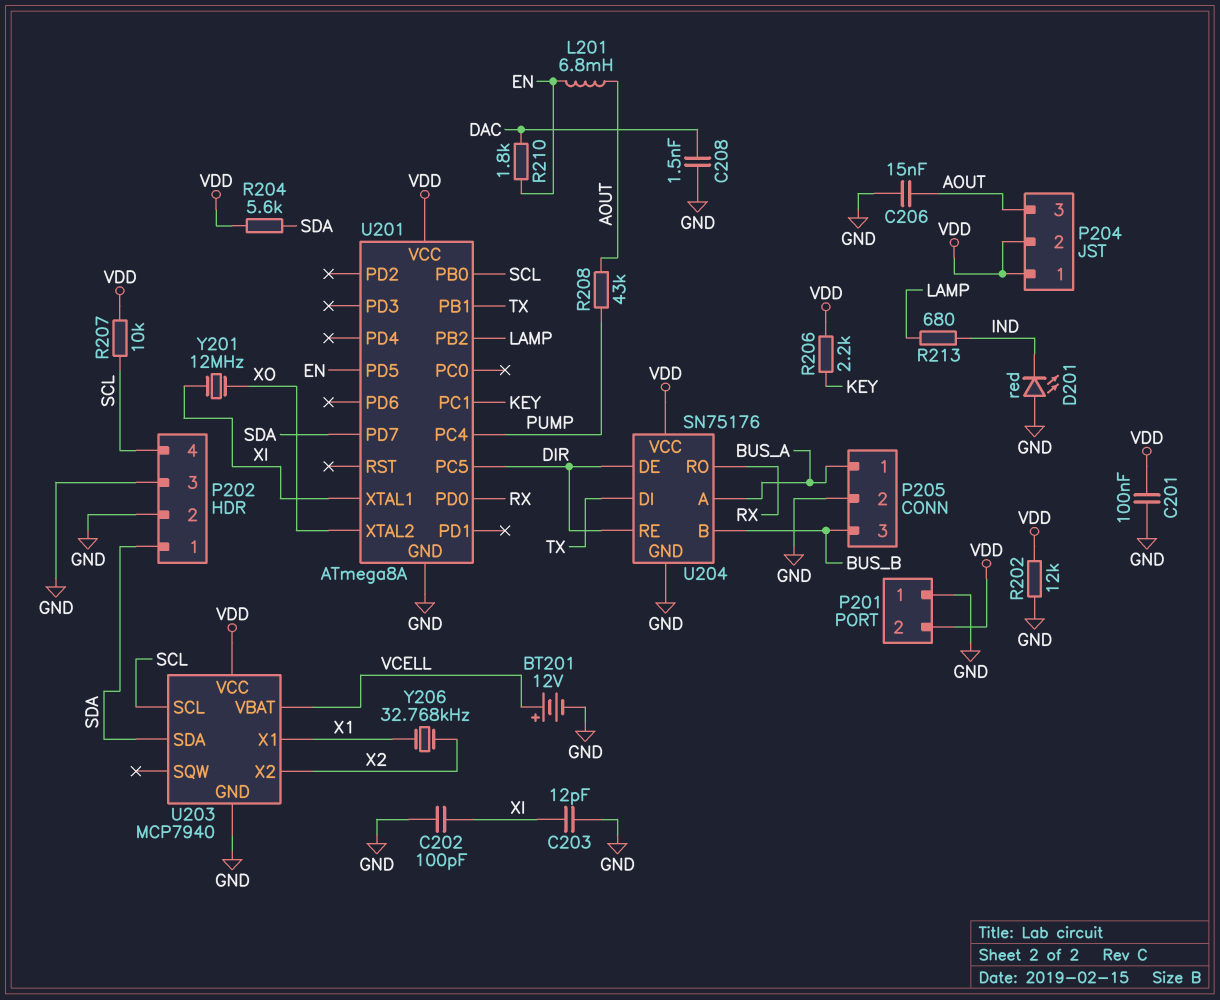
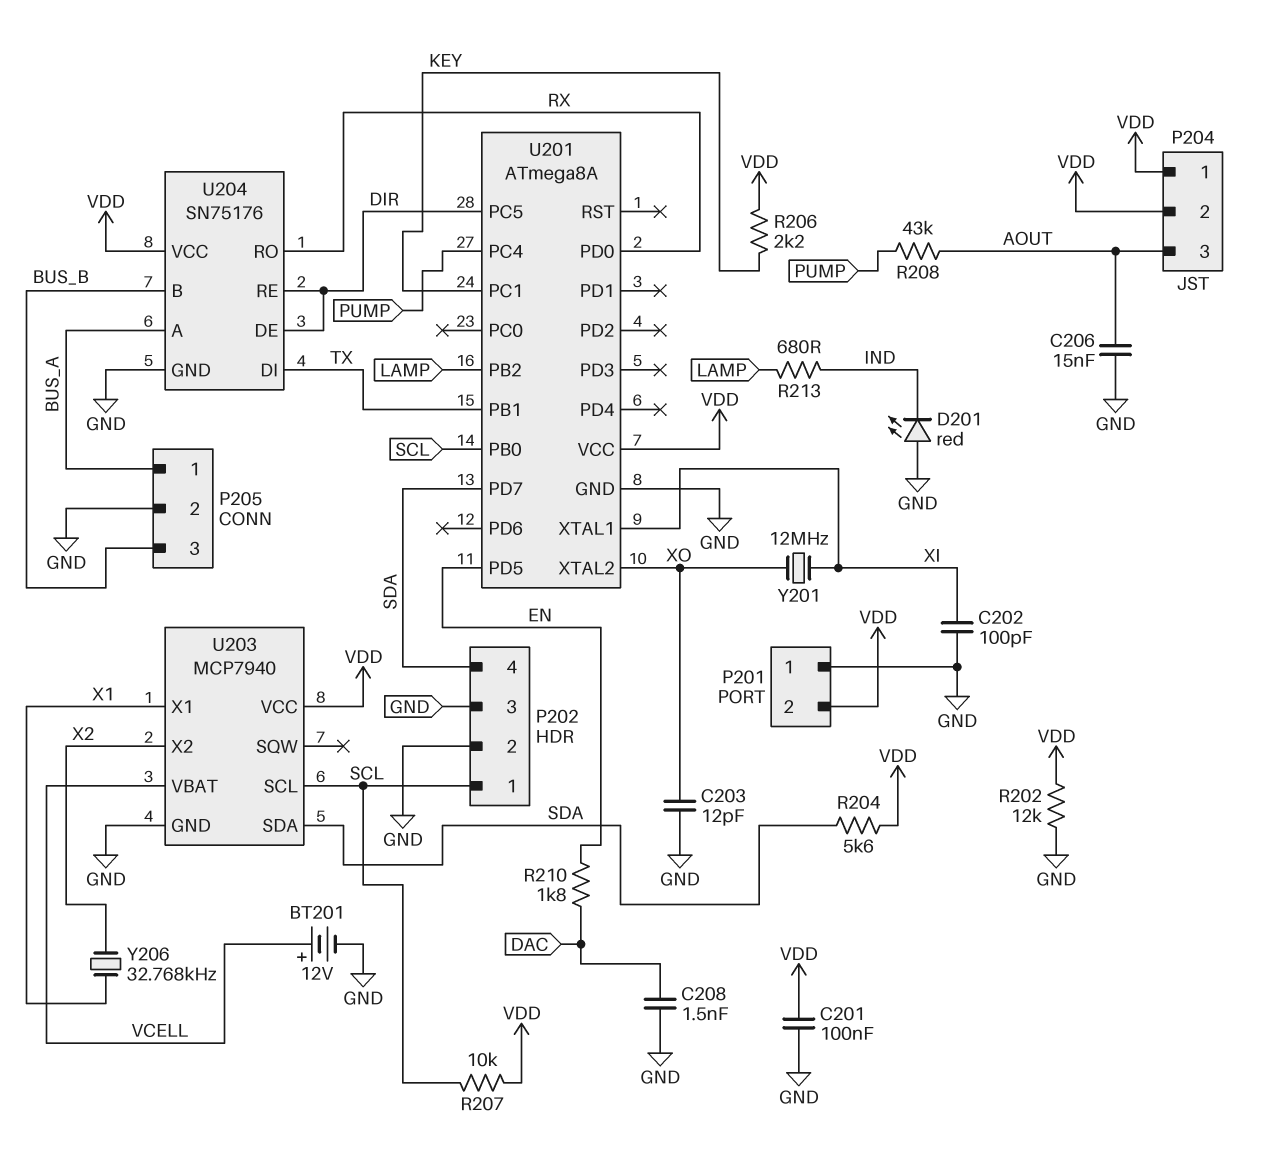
C203: 12pF (GND, XI) -> 12pF (GND, XO)
L201: 6.8mH (AOUT, EN) -> none
P202 pin 1: SDA -> SCL
P202 pin 4: SCL -> SDA

